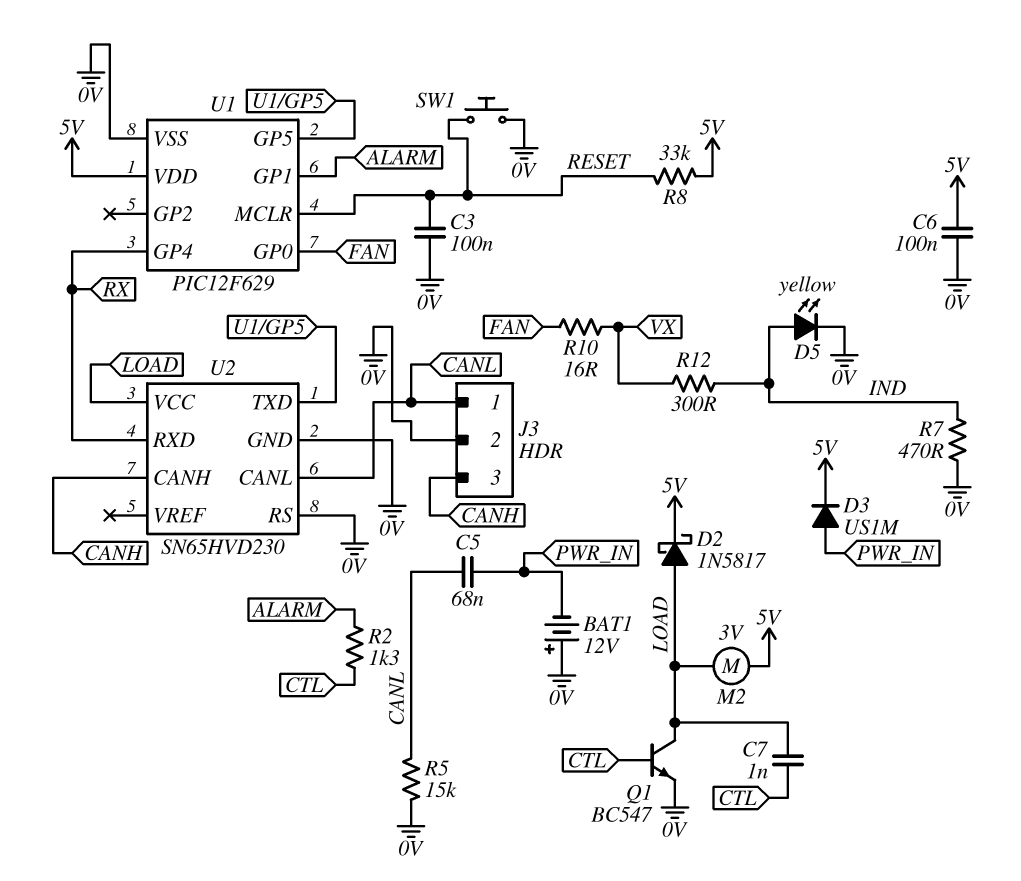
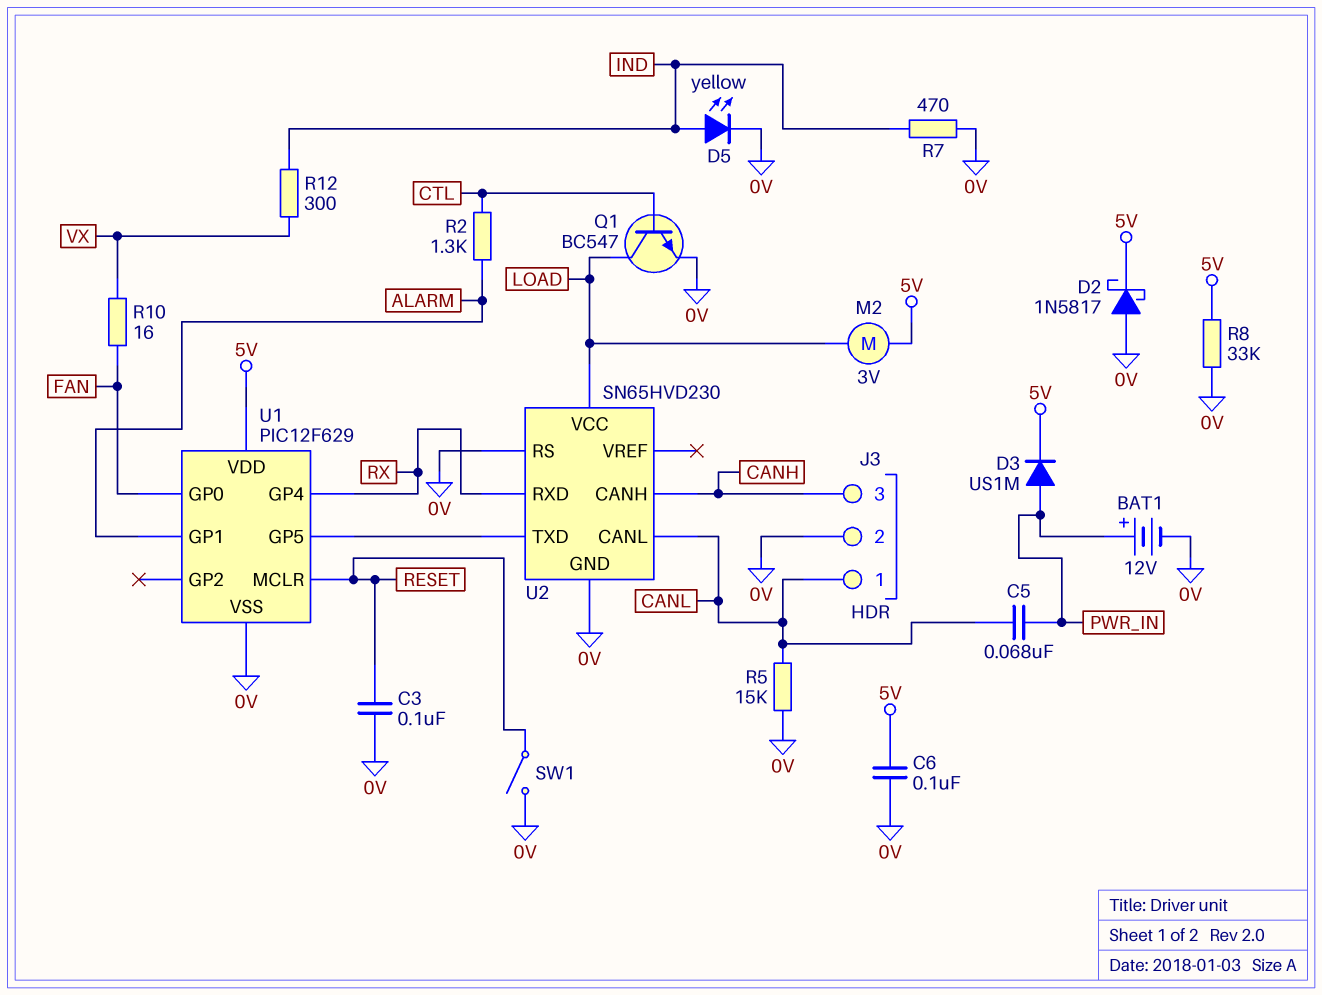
BAT1: 12V (plus 0V, minus PWR_IN) -> 12V (plus PWR_IN, minus 0V)
C7: 1nF (CTL, LOAD) -> none
D2: schottky 1N5817 (A LOAD, K 5V) -> schottky 1N5817 (A 0V, K 5V)
R8: 33k (5V, RESET) -> 33k (0V, 5V)
SW1: button (0V, RESET) -> switch (0V, RESET)

